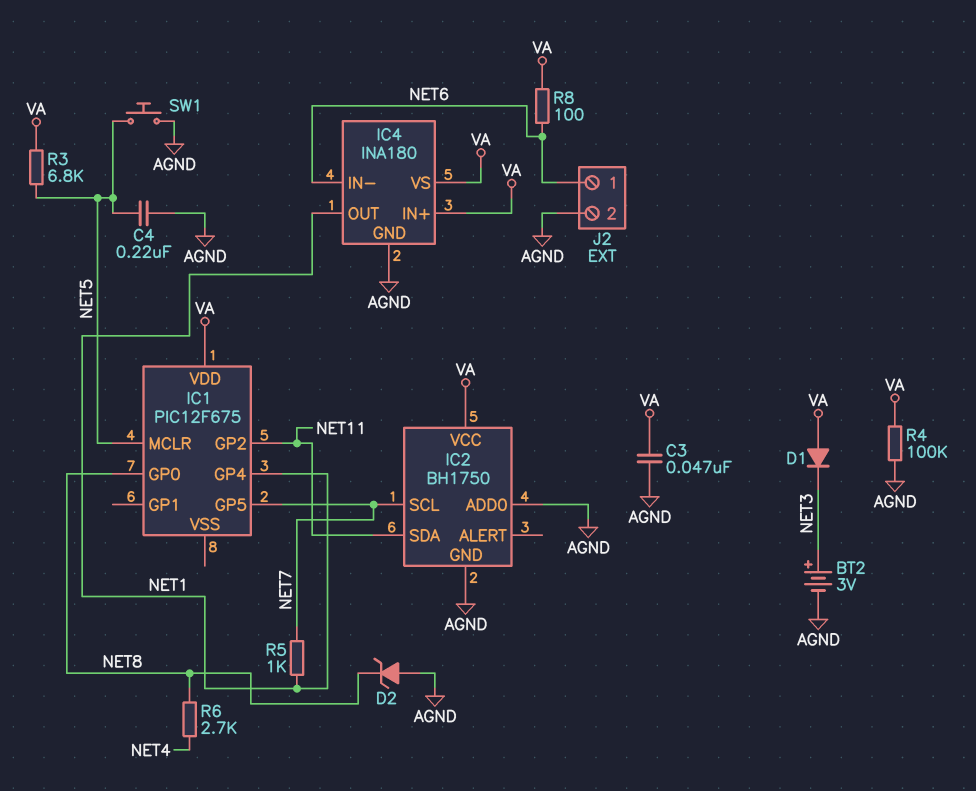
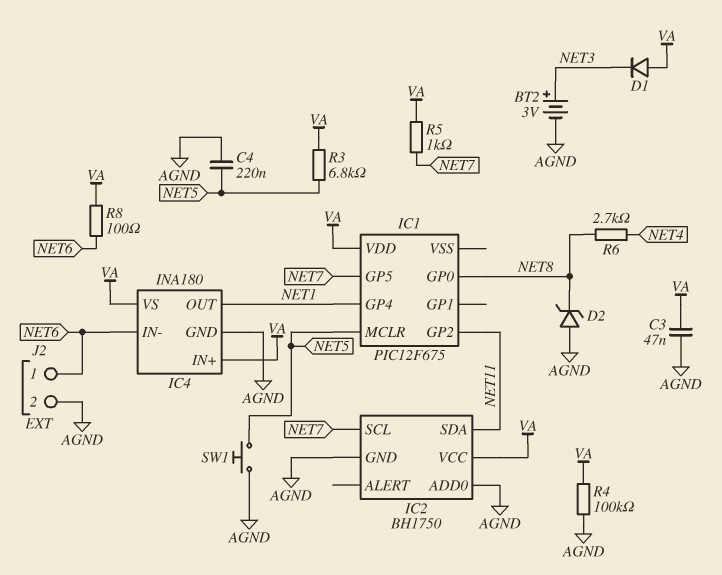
R5: 1k (NET1, NET7) -> 1k (NET7, VA)

